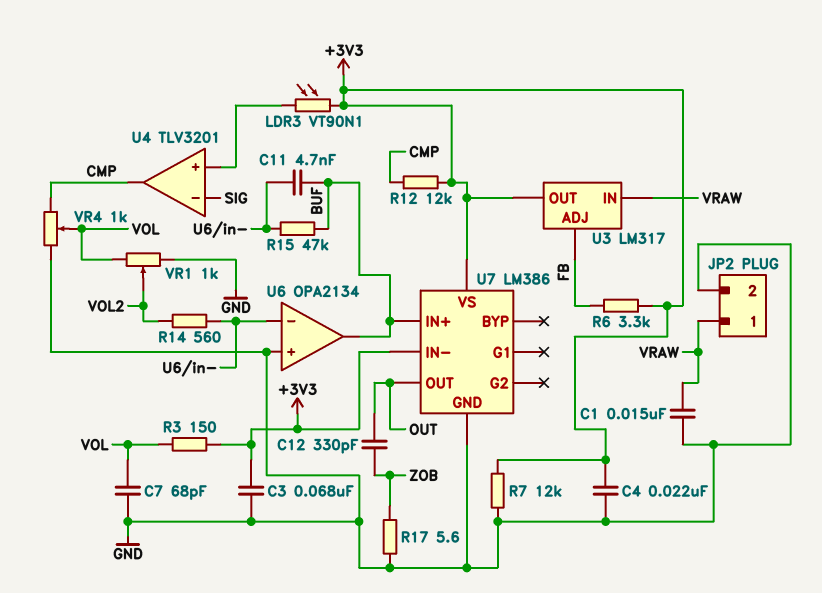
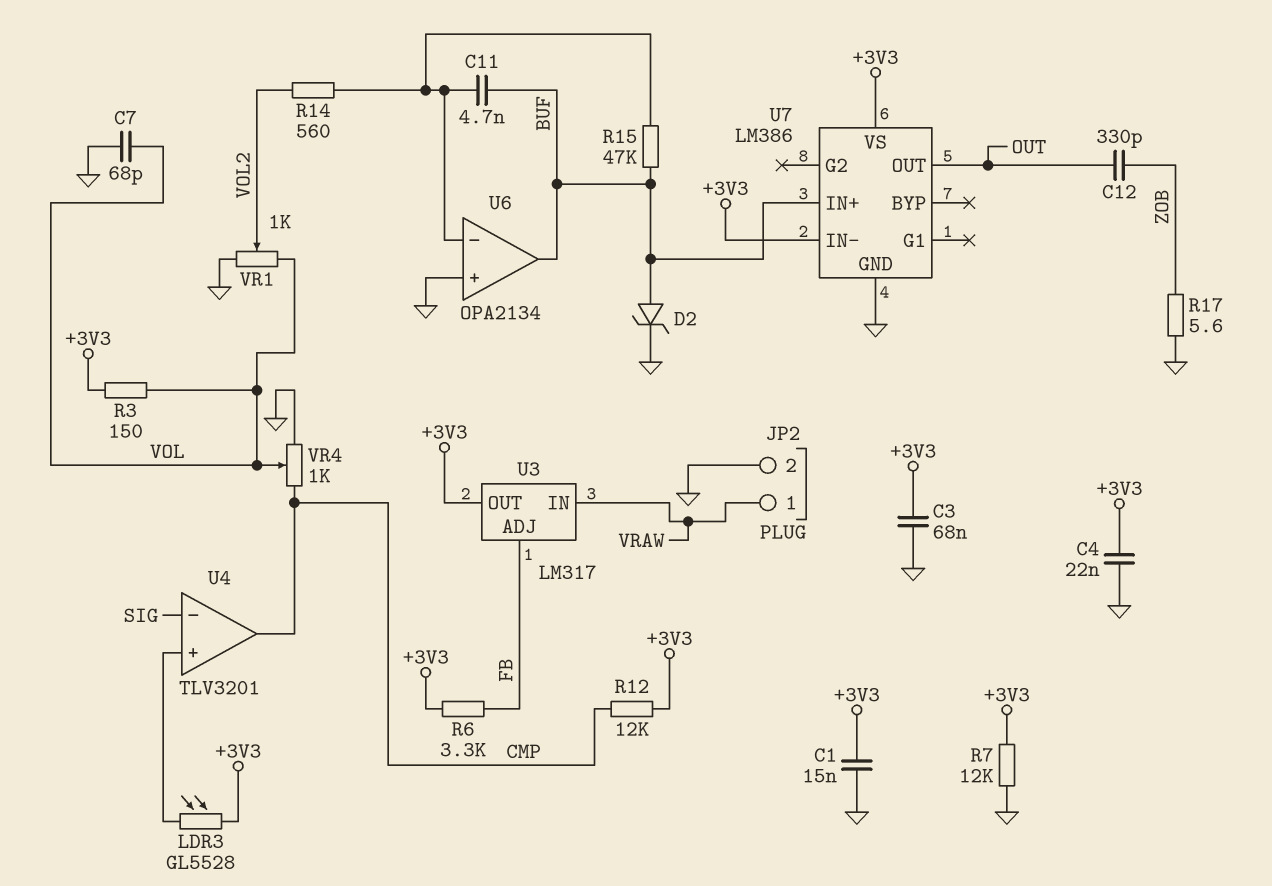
C1: 15nF (GND, VRAW) -> 15nF (+3V3, GND)
D2: none -> zener (A BUF, K GND)
LDR3: VT90N1 (+3V3, U4/in+) -> GL5528 (+3V3, U4/in+)

